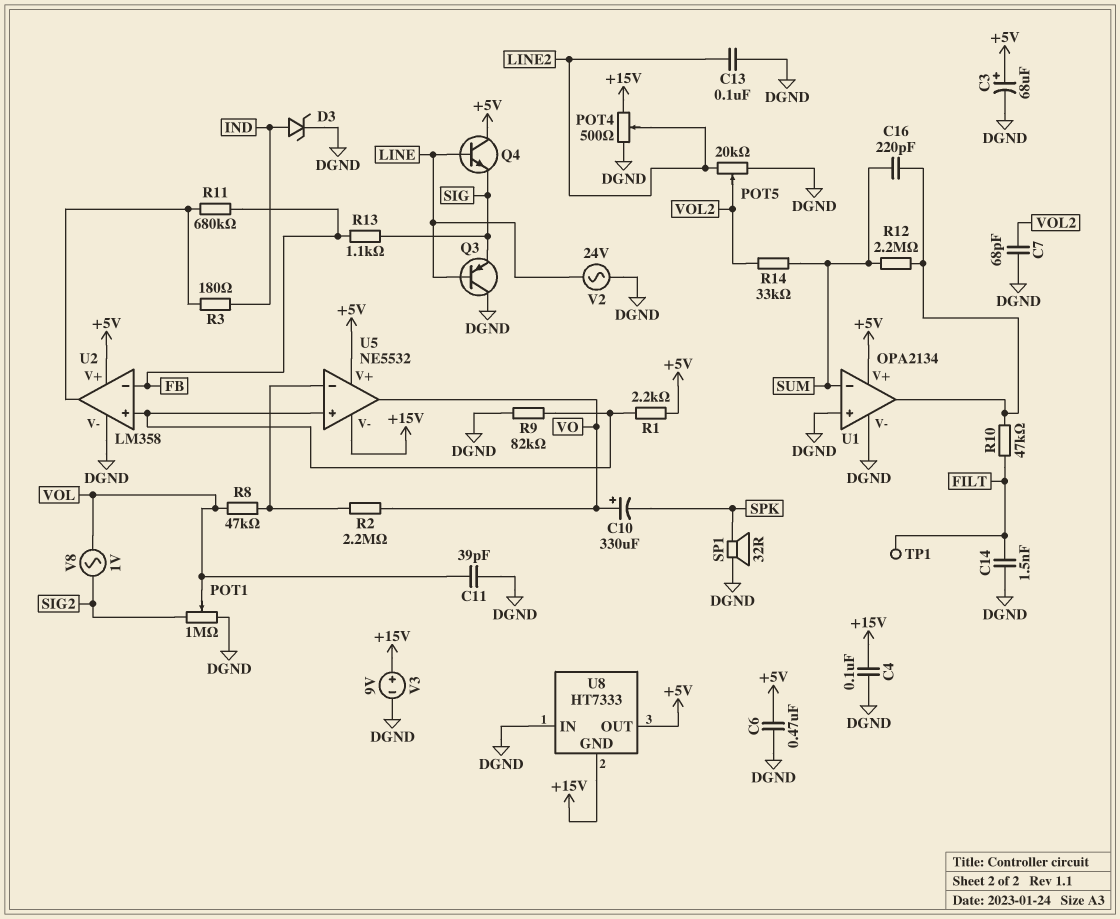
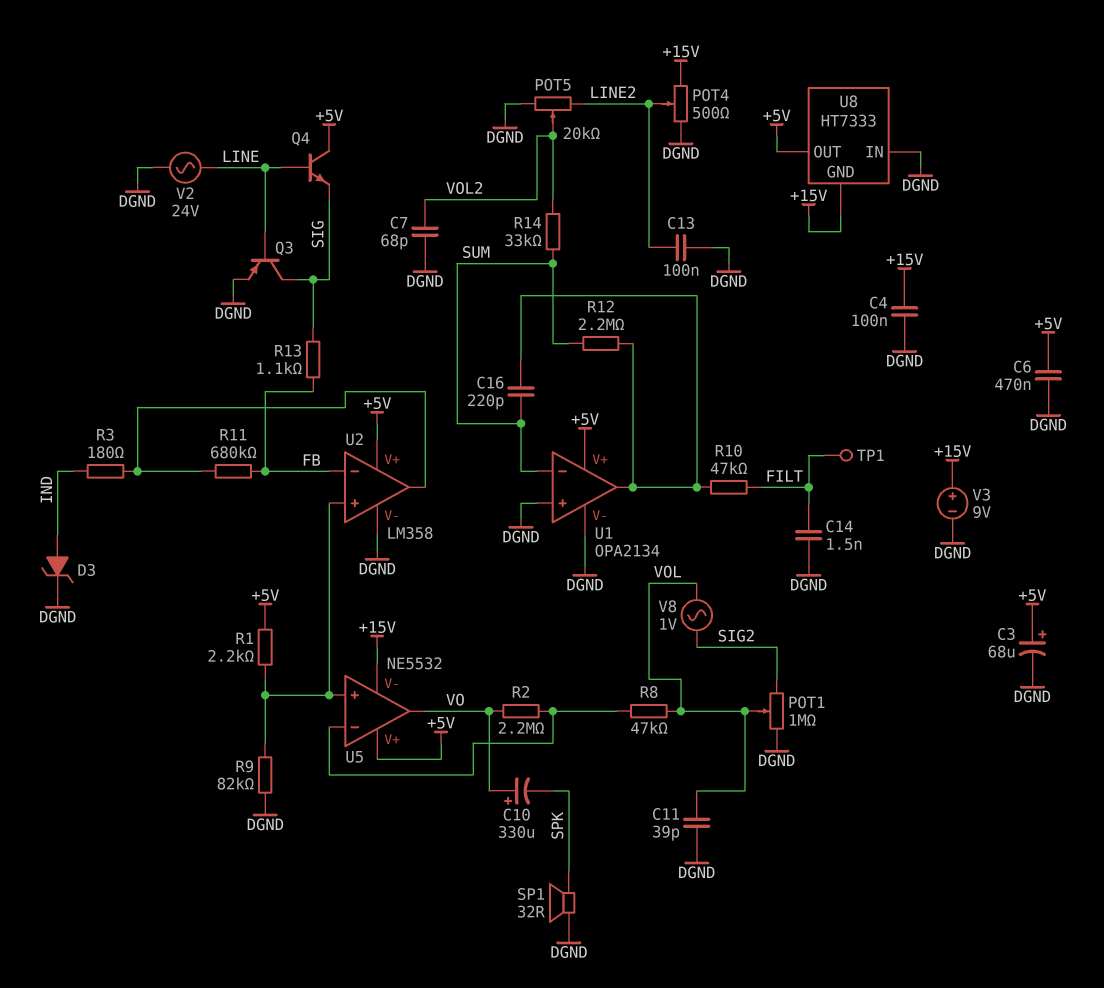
Q3: PNP (B LINE, C DGND, E SIG) -> PNP (B LINE, C SIG, E DGND)

